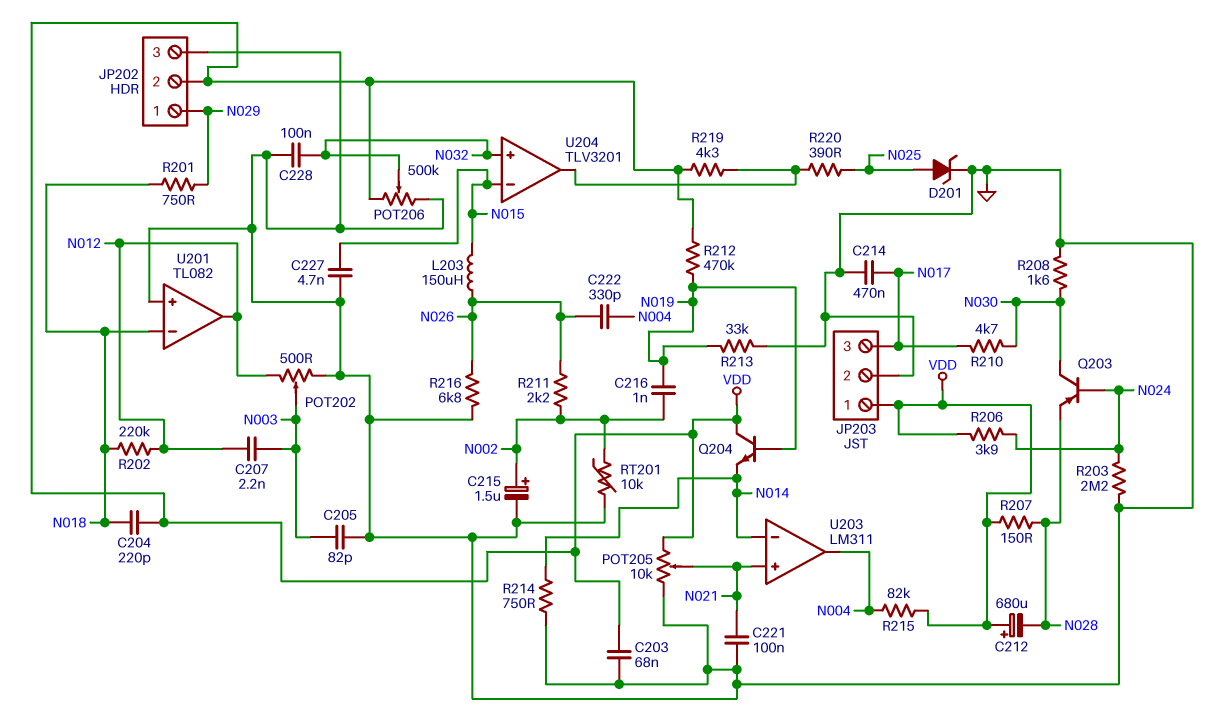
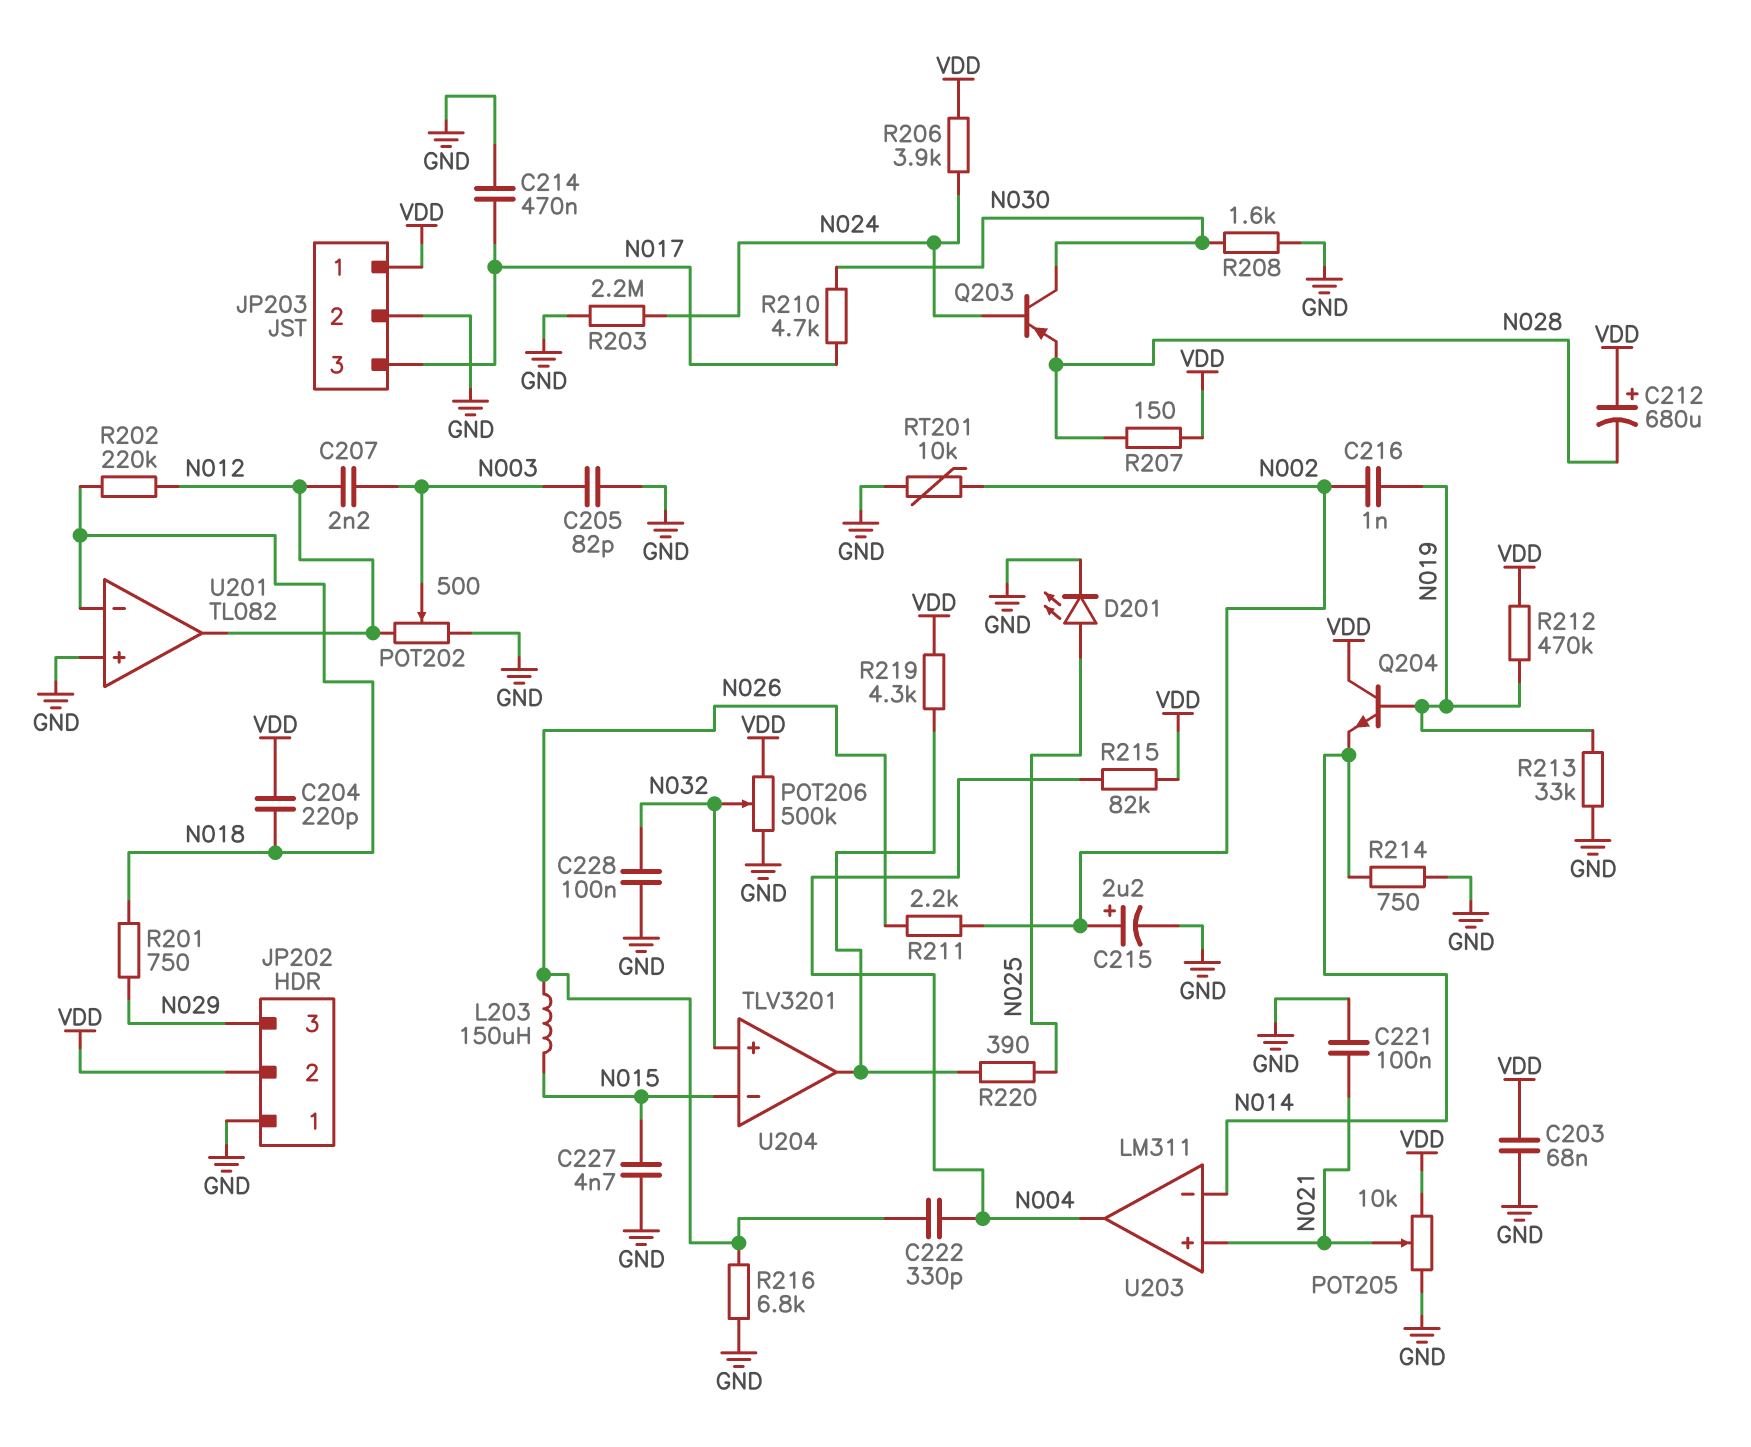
C215: 1.5uF (plus N002, minus GND) -> 2.2uF (plus N002, minus GND)
D201: zener (A N025, K GND) -> LED (A N025, K GND)
JP202 pin 1: N029 -> GND
JP202 pin 3: GND -> N029

